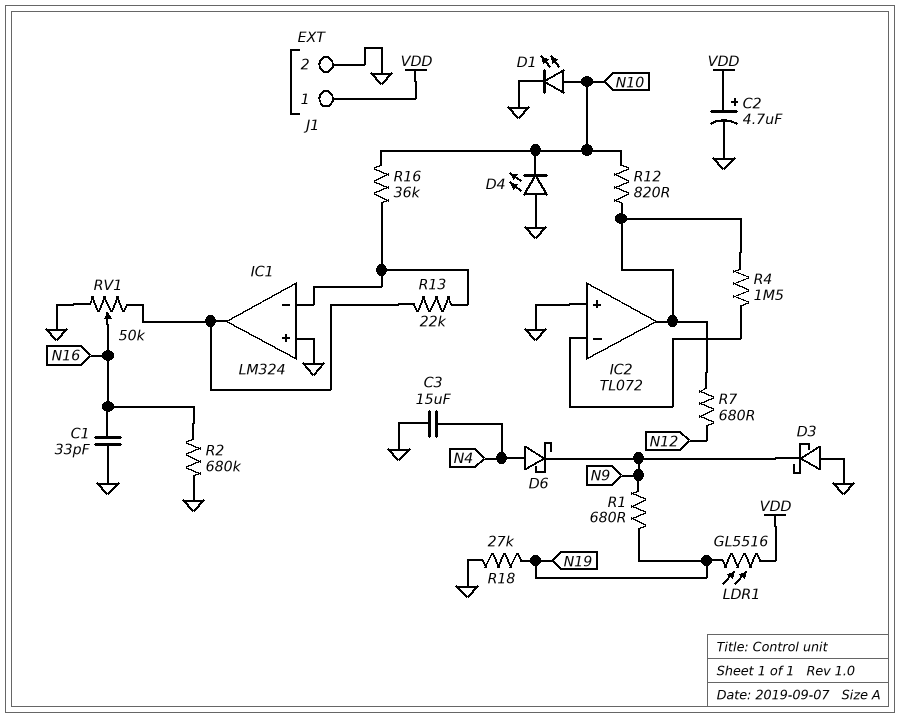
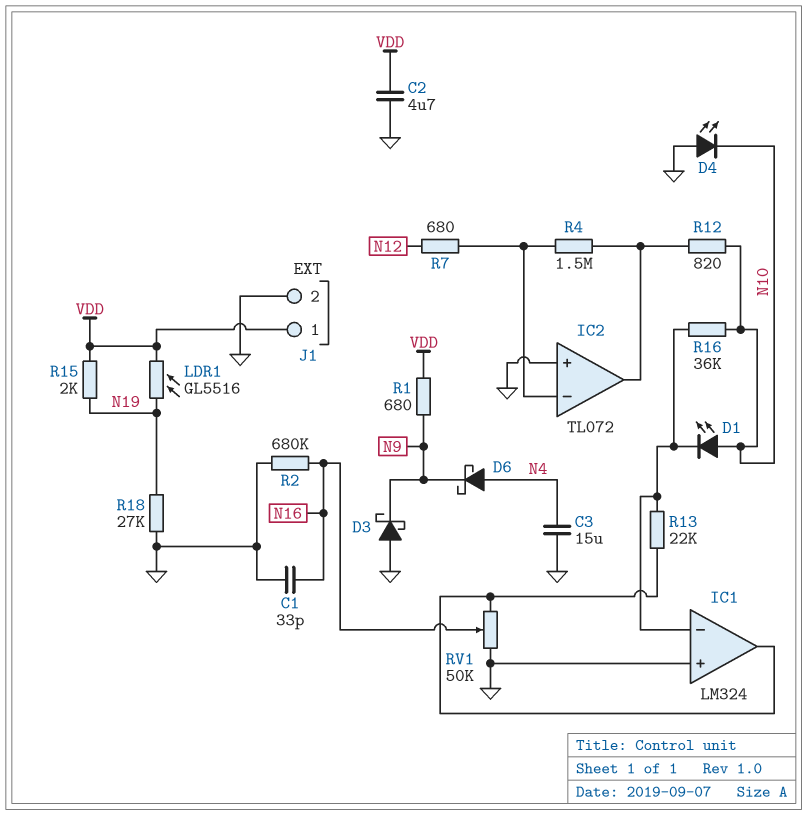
C2: 4.7uF (plus VDD, minus GND) -> 4.7uF (GND, VDD)
D1: LED (A N10, K GND) -> LED (A N10, K IC1/in-)
R1: 680 (N9, N19) -> 680 (N9, VDD)
R7: 680 (IC2/out, N12) -> 680 (IC2/in-, N12)
R15: none -> 2k (N19, VDD)

